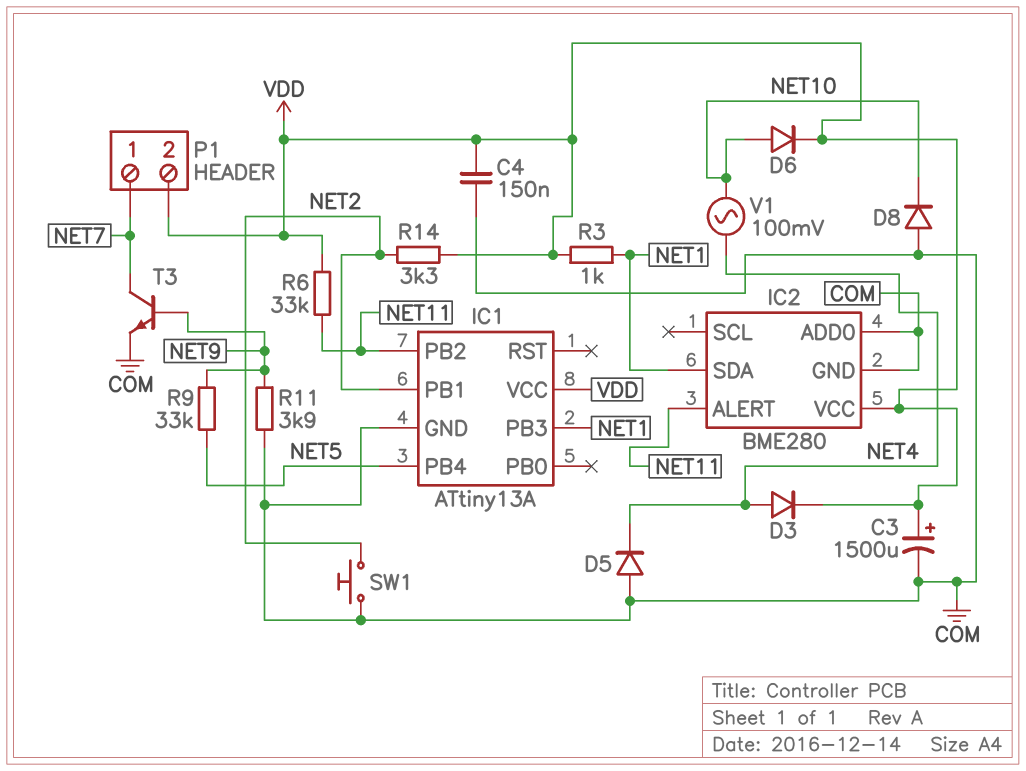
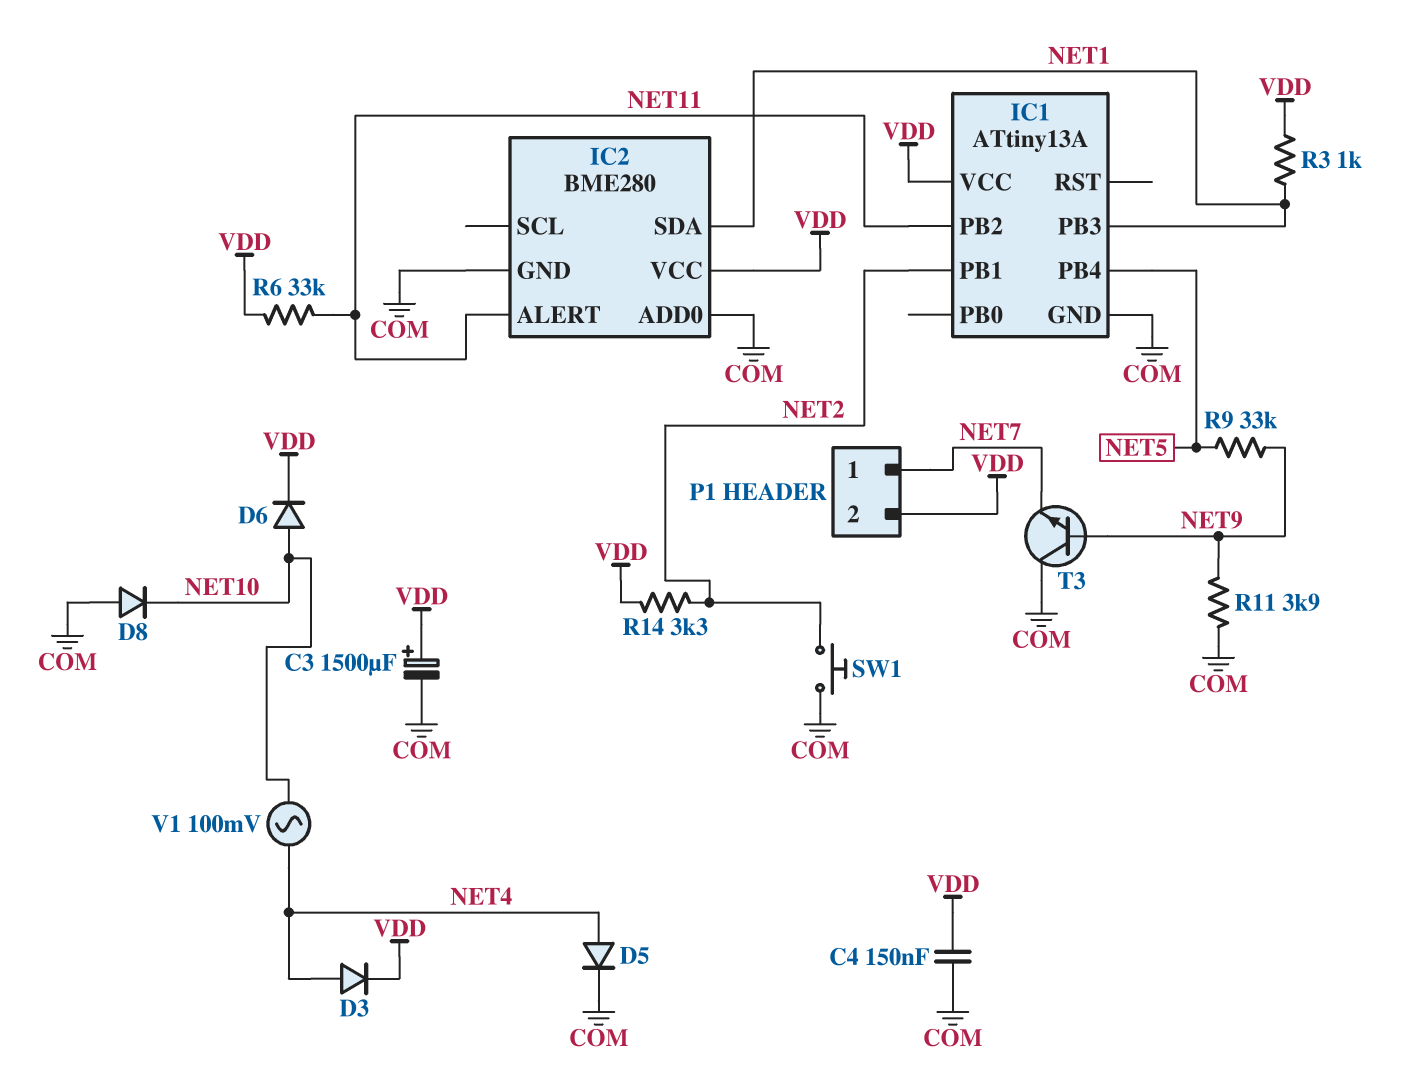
D5: diode (A COM, K NET4) -> diode (A NET4, K COM)
T3: NPN (B NET9, C NET7, E COM) -> NPN (B NET9, C COM, E NET7)

